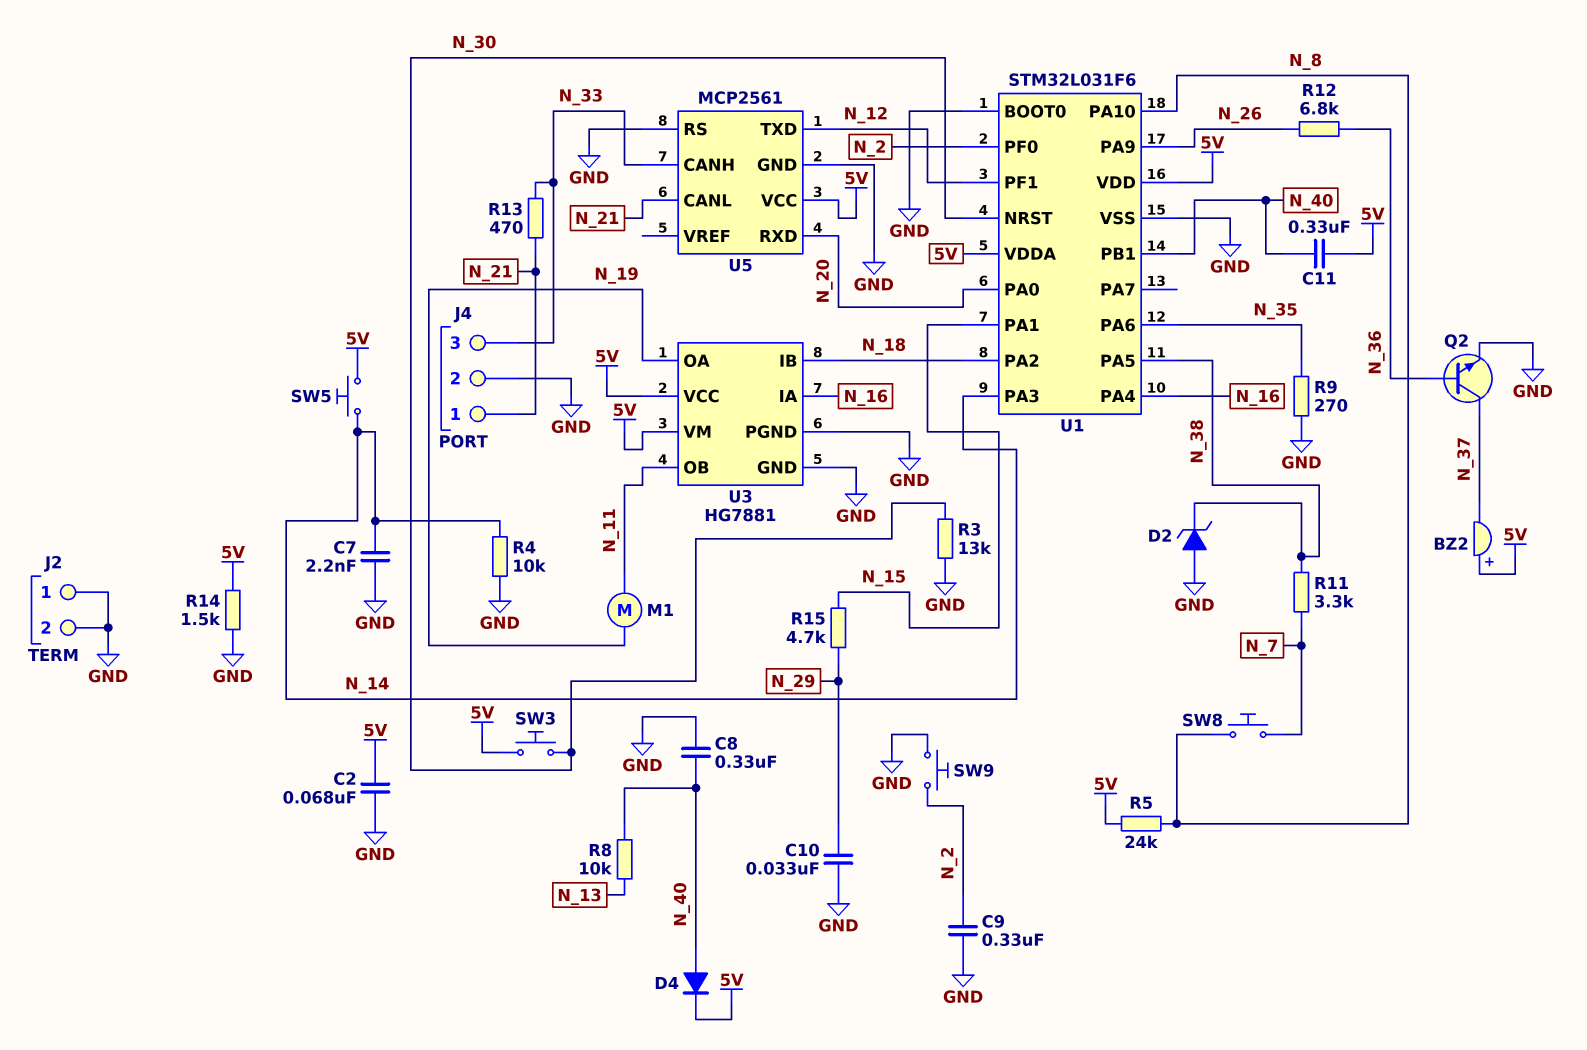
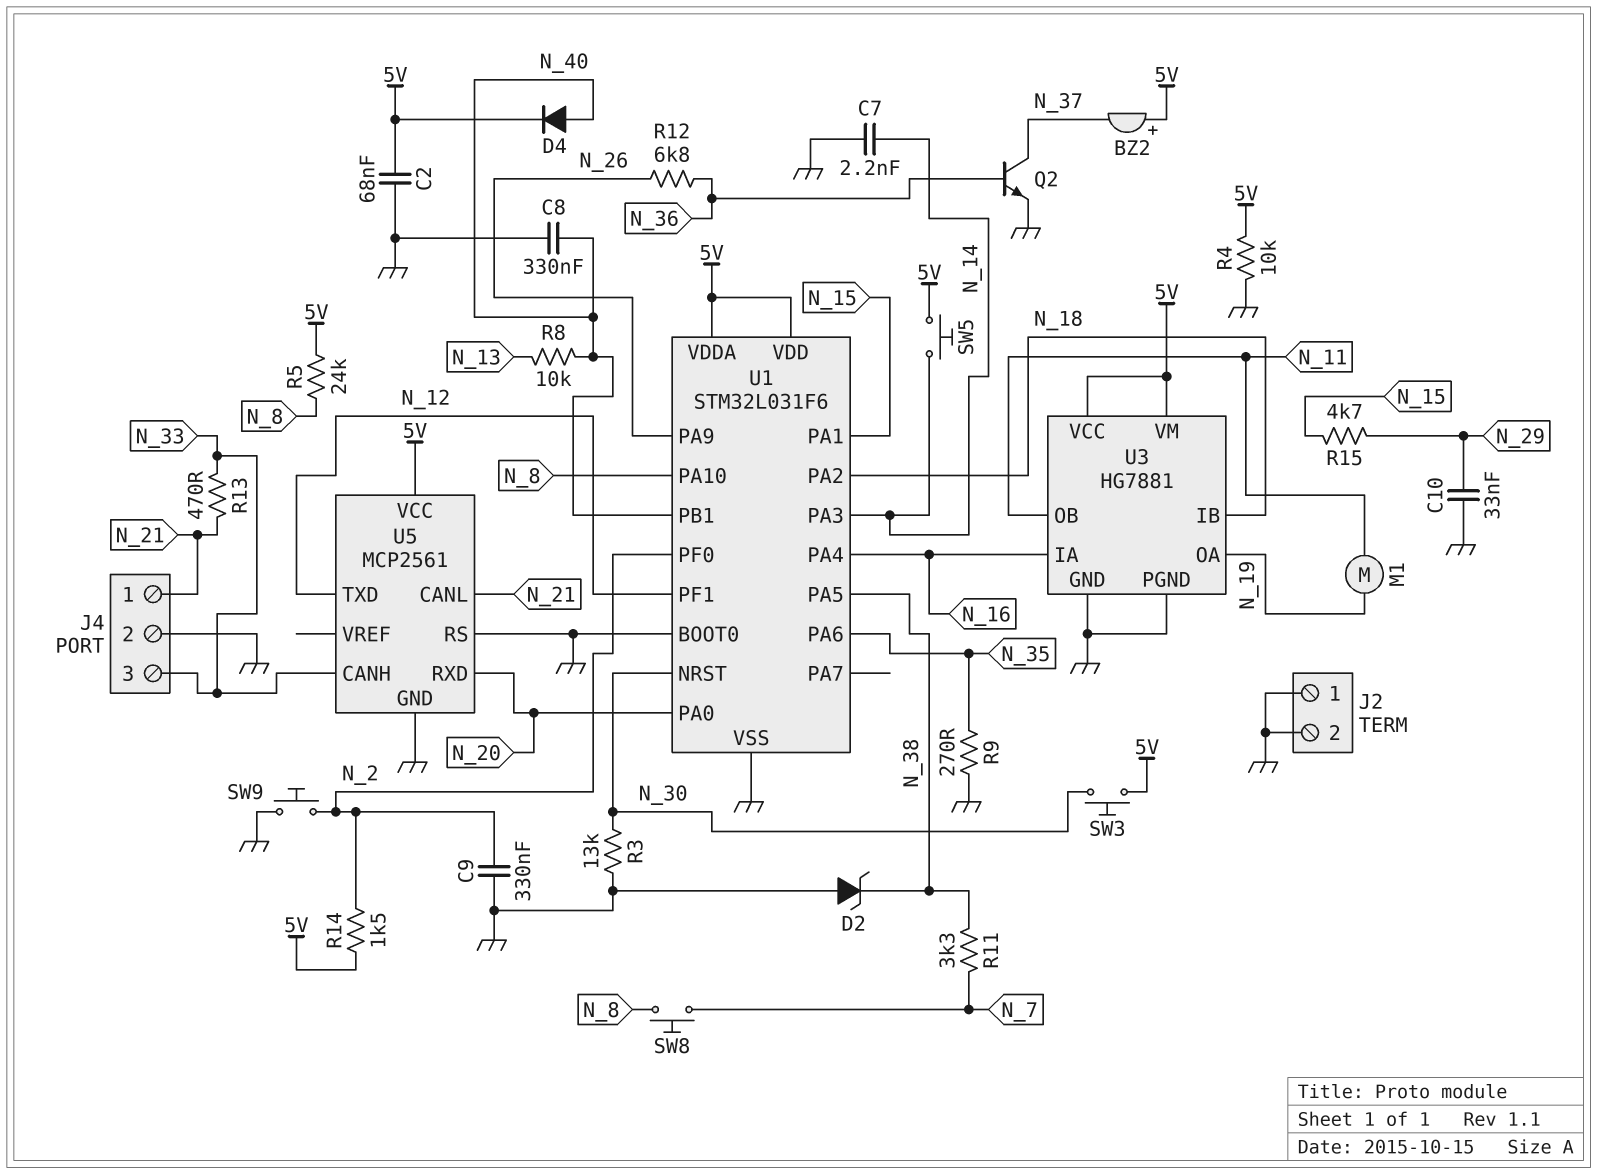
C11: 330nF (5V, N_40) -> none
R4: 10k (GND, N_14) -> 10k (5V, GND)
R14: 1.5k (5V, GND) -> 1.5k (5V, N_2)

